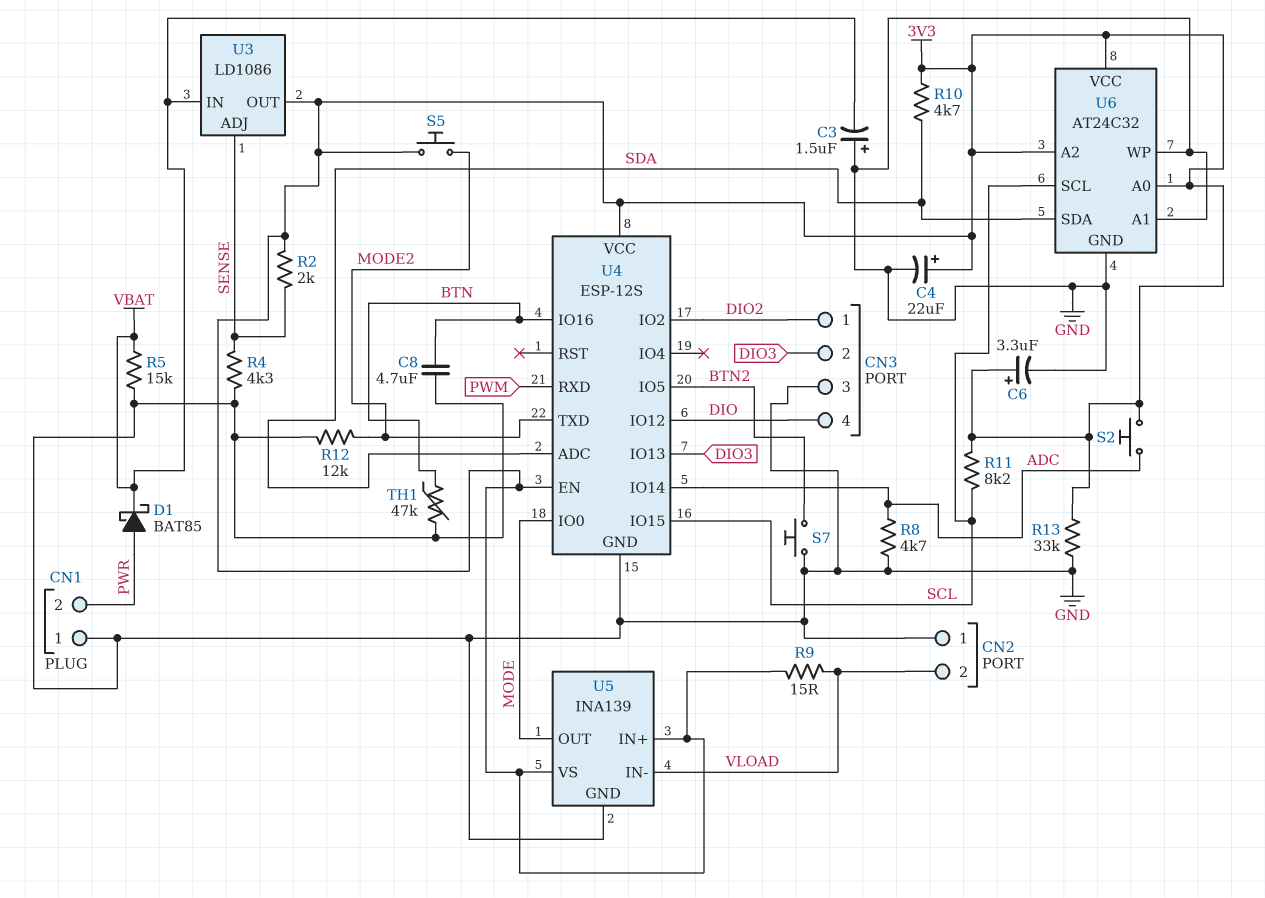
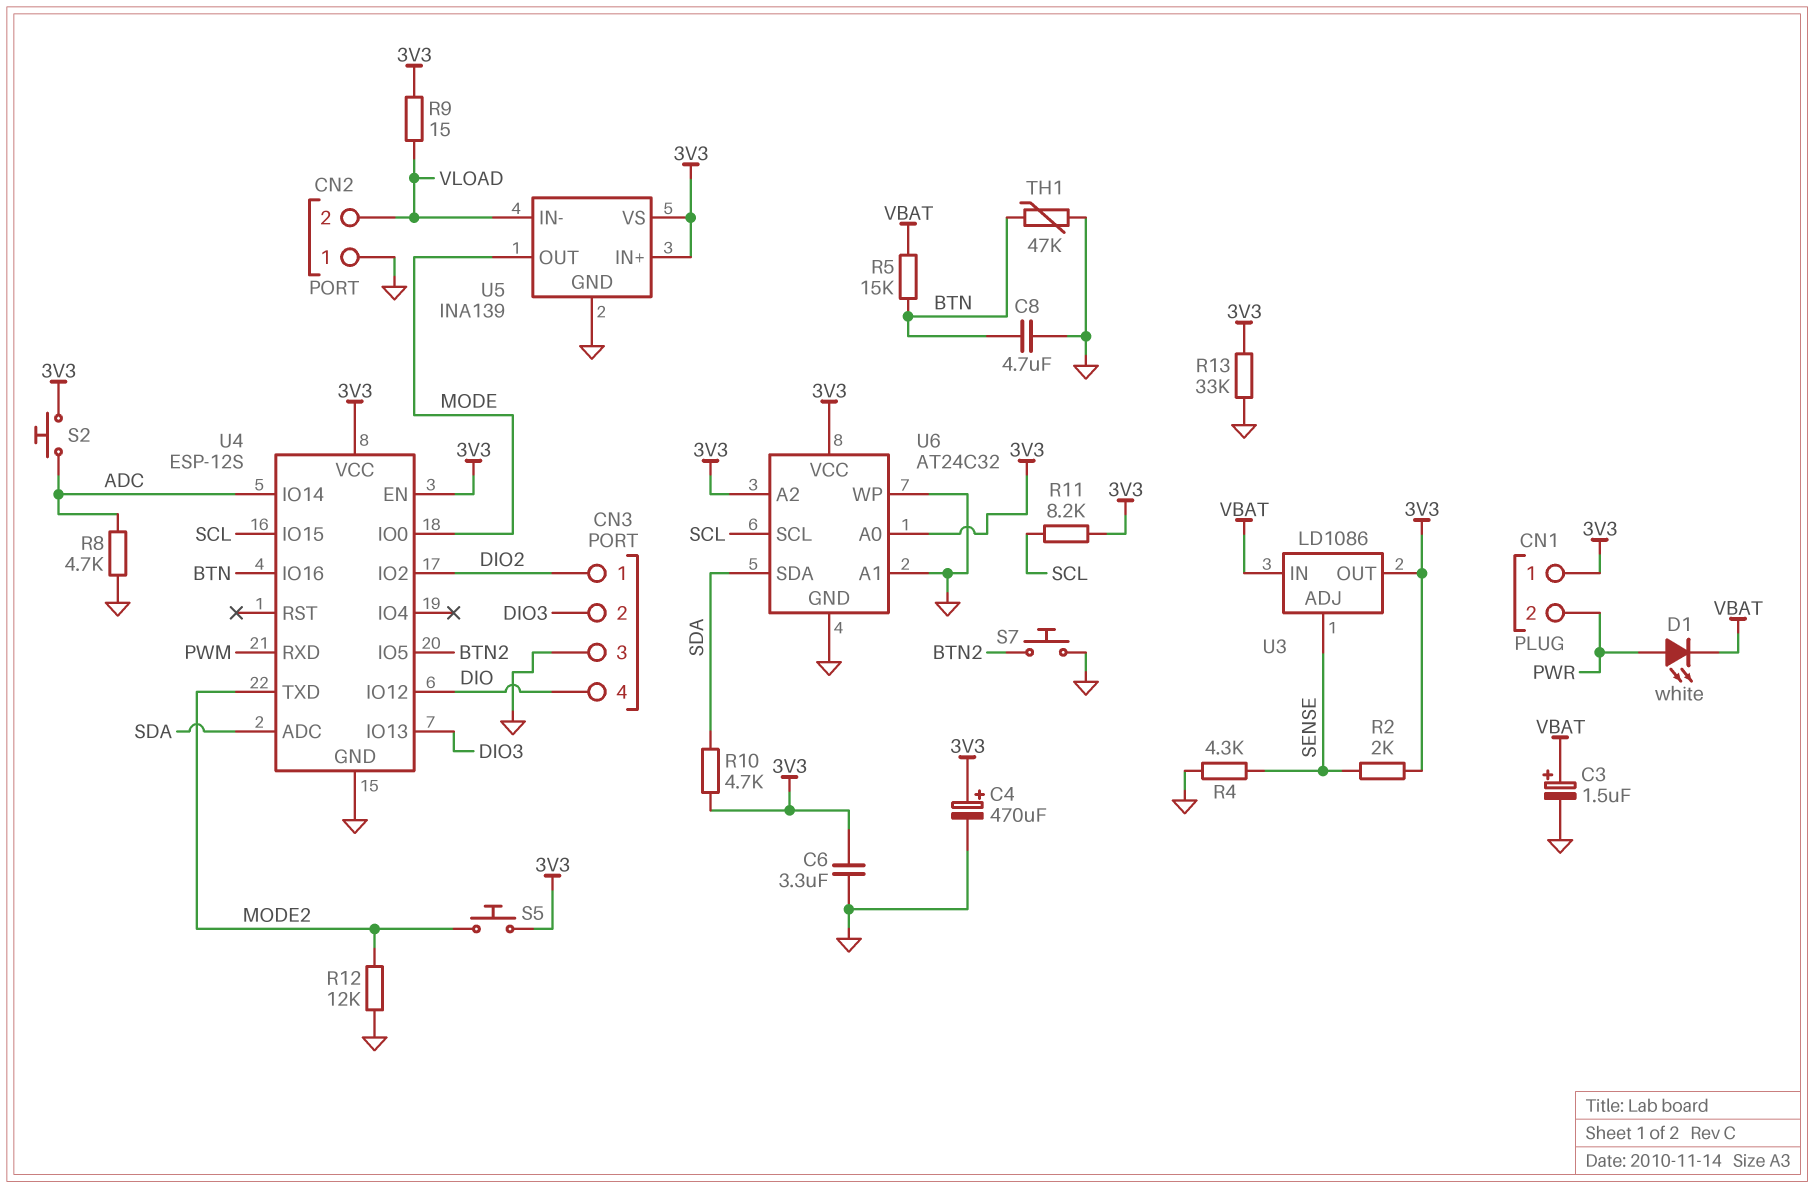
C3: 1.5uF (plus GND, minus VBAT) -> 1.5uF (plus VBAT, minus GND)
C4: 22uF (plus 3V3, minus GND) -> 470uF (plus 3V3, minus GND)
C6: 3.3uF (plus 3V3, minus GND) -> 3.3uF (3V3, GND)
CN1 pin 1: GND -> 3V3
D1: schottky BAT85 (A PWR, K VBAT) -> LED white (A PWR, K VBAT)
R5: 15k (GND, VBAT) -> 15k (BTN, VBAT)

